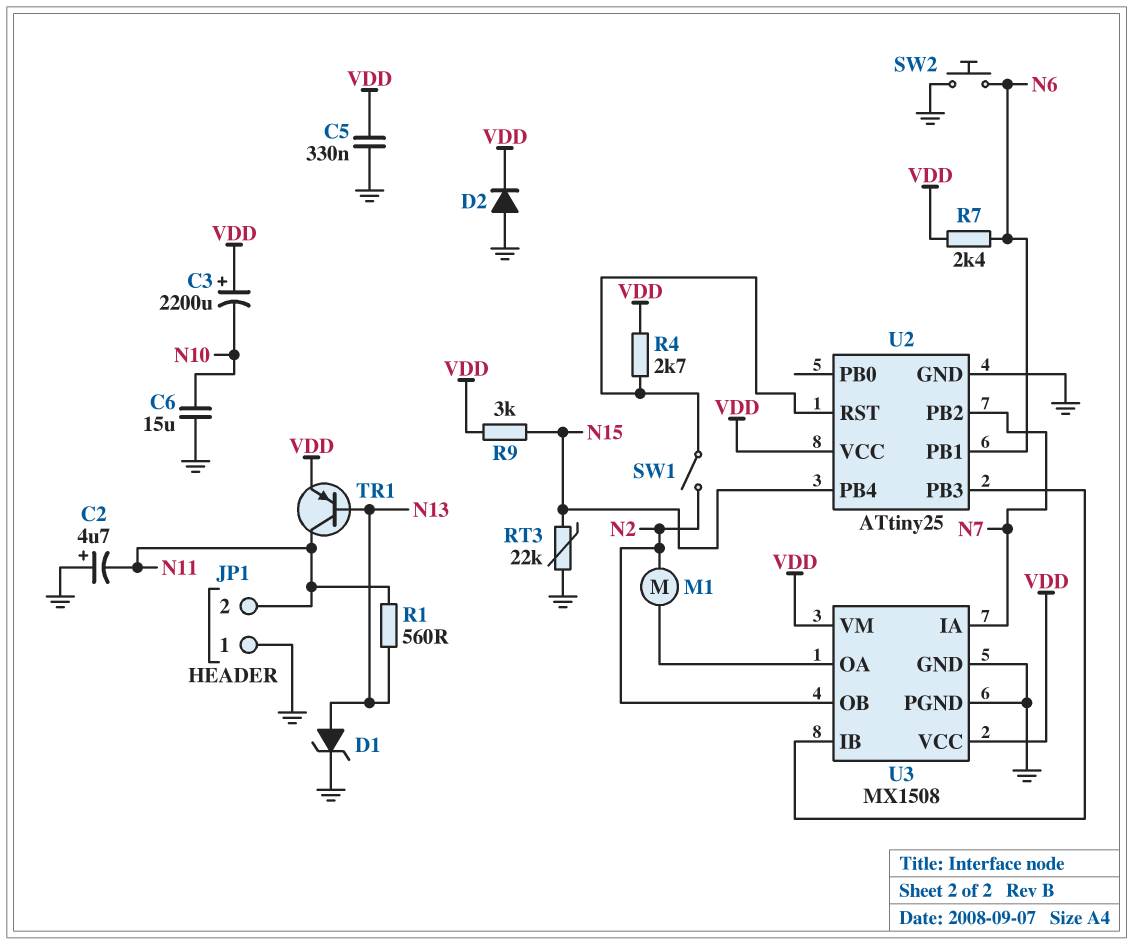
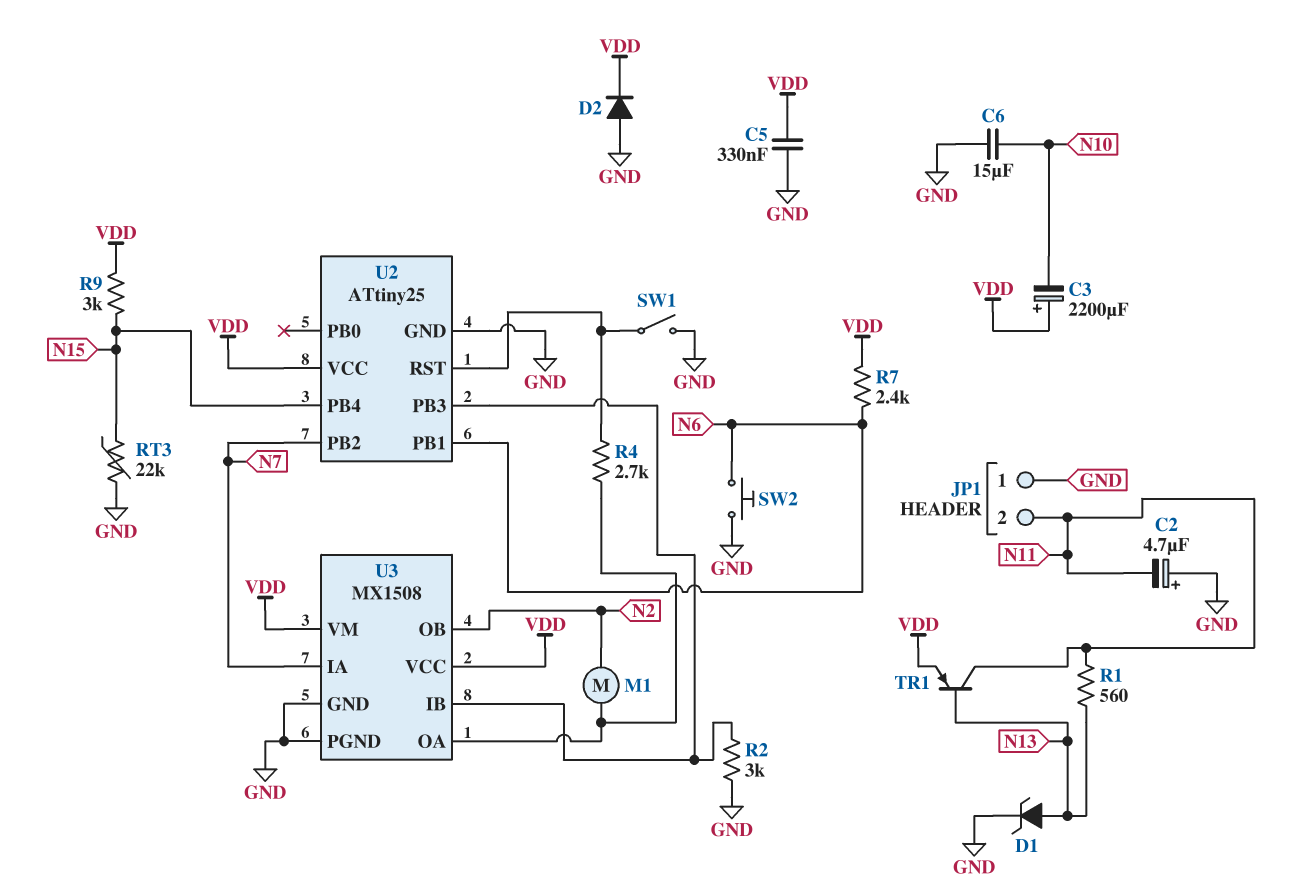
R2: none -> 3k (GND, U2/PB3)
R4: 2.7k (U2/RST, VDD) -> 2.7k (U2/RST, U3/OA)
SW1: switch (N2, U2/RST) -> switch (GND, U2/RST)

